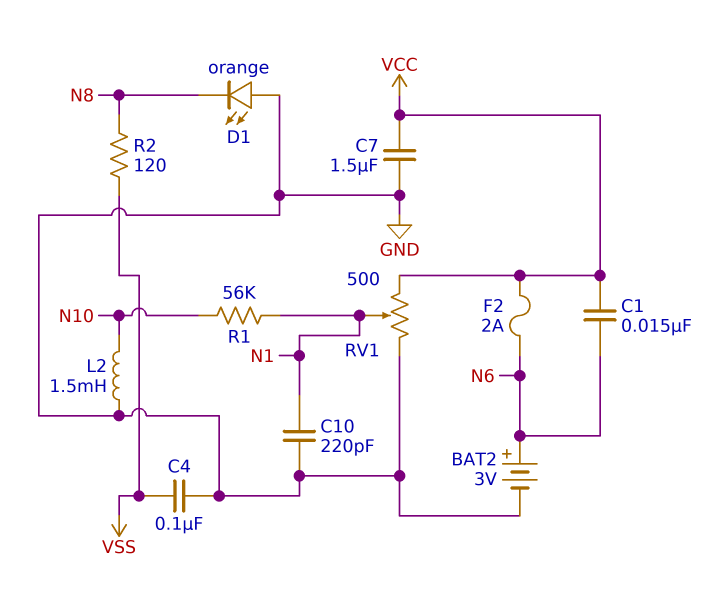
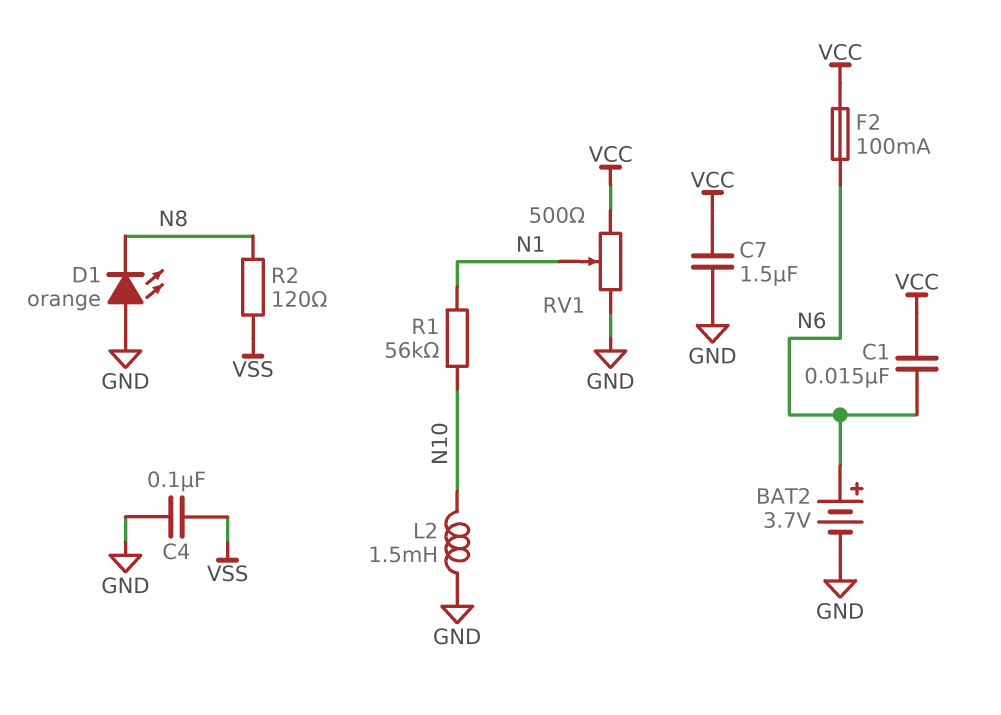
BAT2: 3V (plus N6, minus GND) -> 3.7V (plus N6, minus GND)
C10: 220pF (GND, N1) -> none
F2: 2A (N6, VCC) -> 100mA (N6, VCC)

